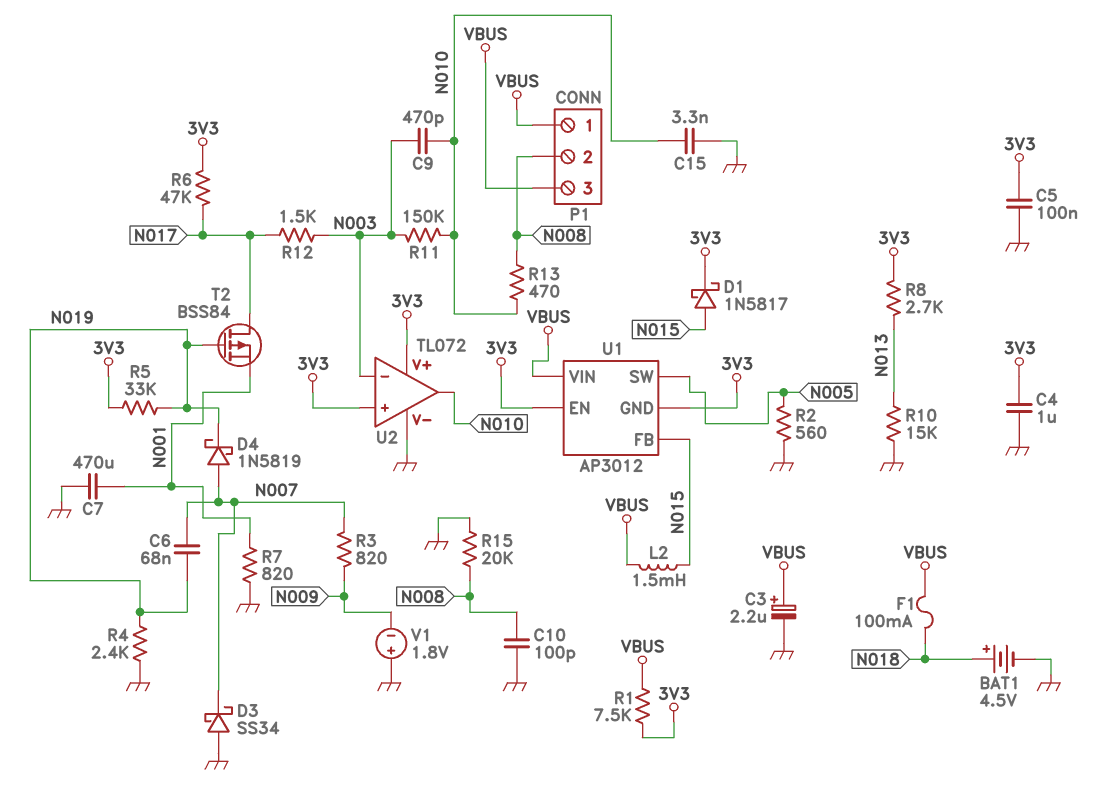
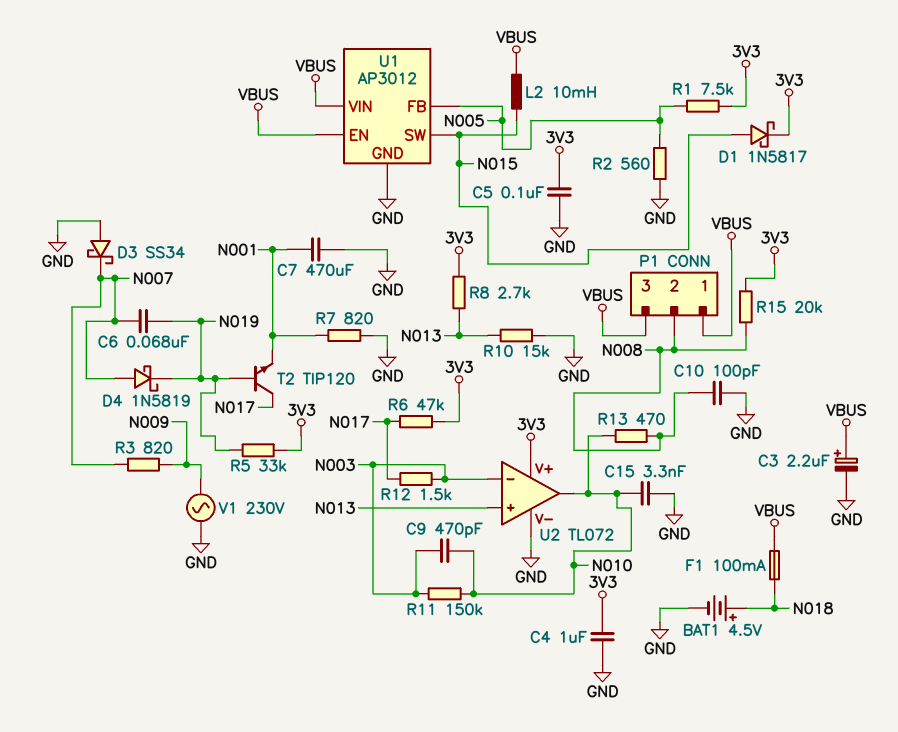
L2: 1.5mH (N015, VBUS) -> 10mH (N015, VBUS)
R1: 7.5k (3V3, VBUS) -> 7.5k (3V3, N005)
R4: 2.4k (GND, N019) -> none
R15: 20k (GND, N008) -> 20k (3V3, N008)
T2: PMOS BSS84 (G N019, D N017, S N001) -> NPN TIP120 (B N019, C N017, E N001)
U1 pin EN: 3V3 -> VBUS
U1 pin FB: N015 -> N005
U1 pin GND: 3V3 -> GND
U1 pin SW: N005 -> N015
U2 pin in+: 3V3 -> N013
V1: 1.8V (plus GND, minus N009) -> AC 230V (GND, N009)

